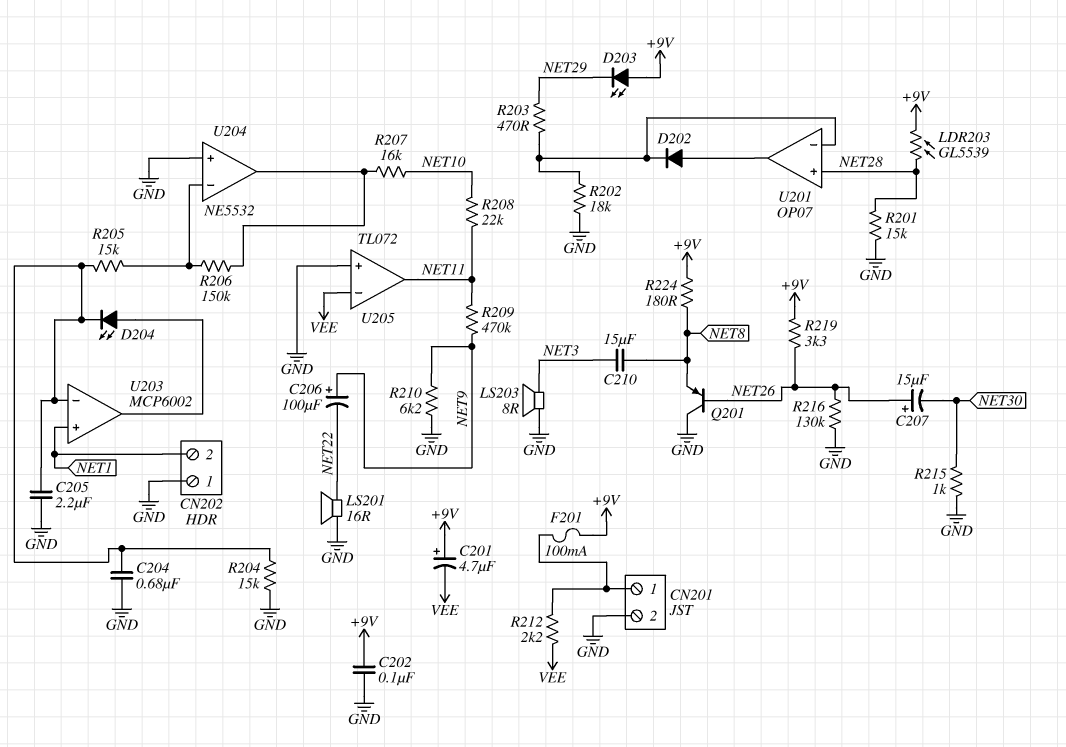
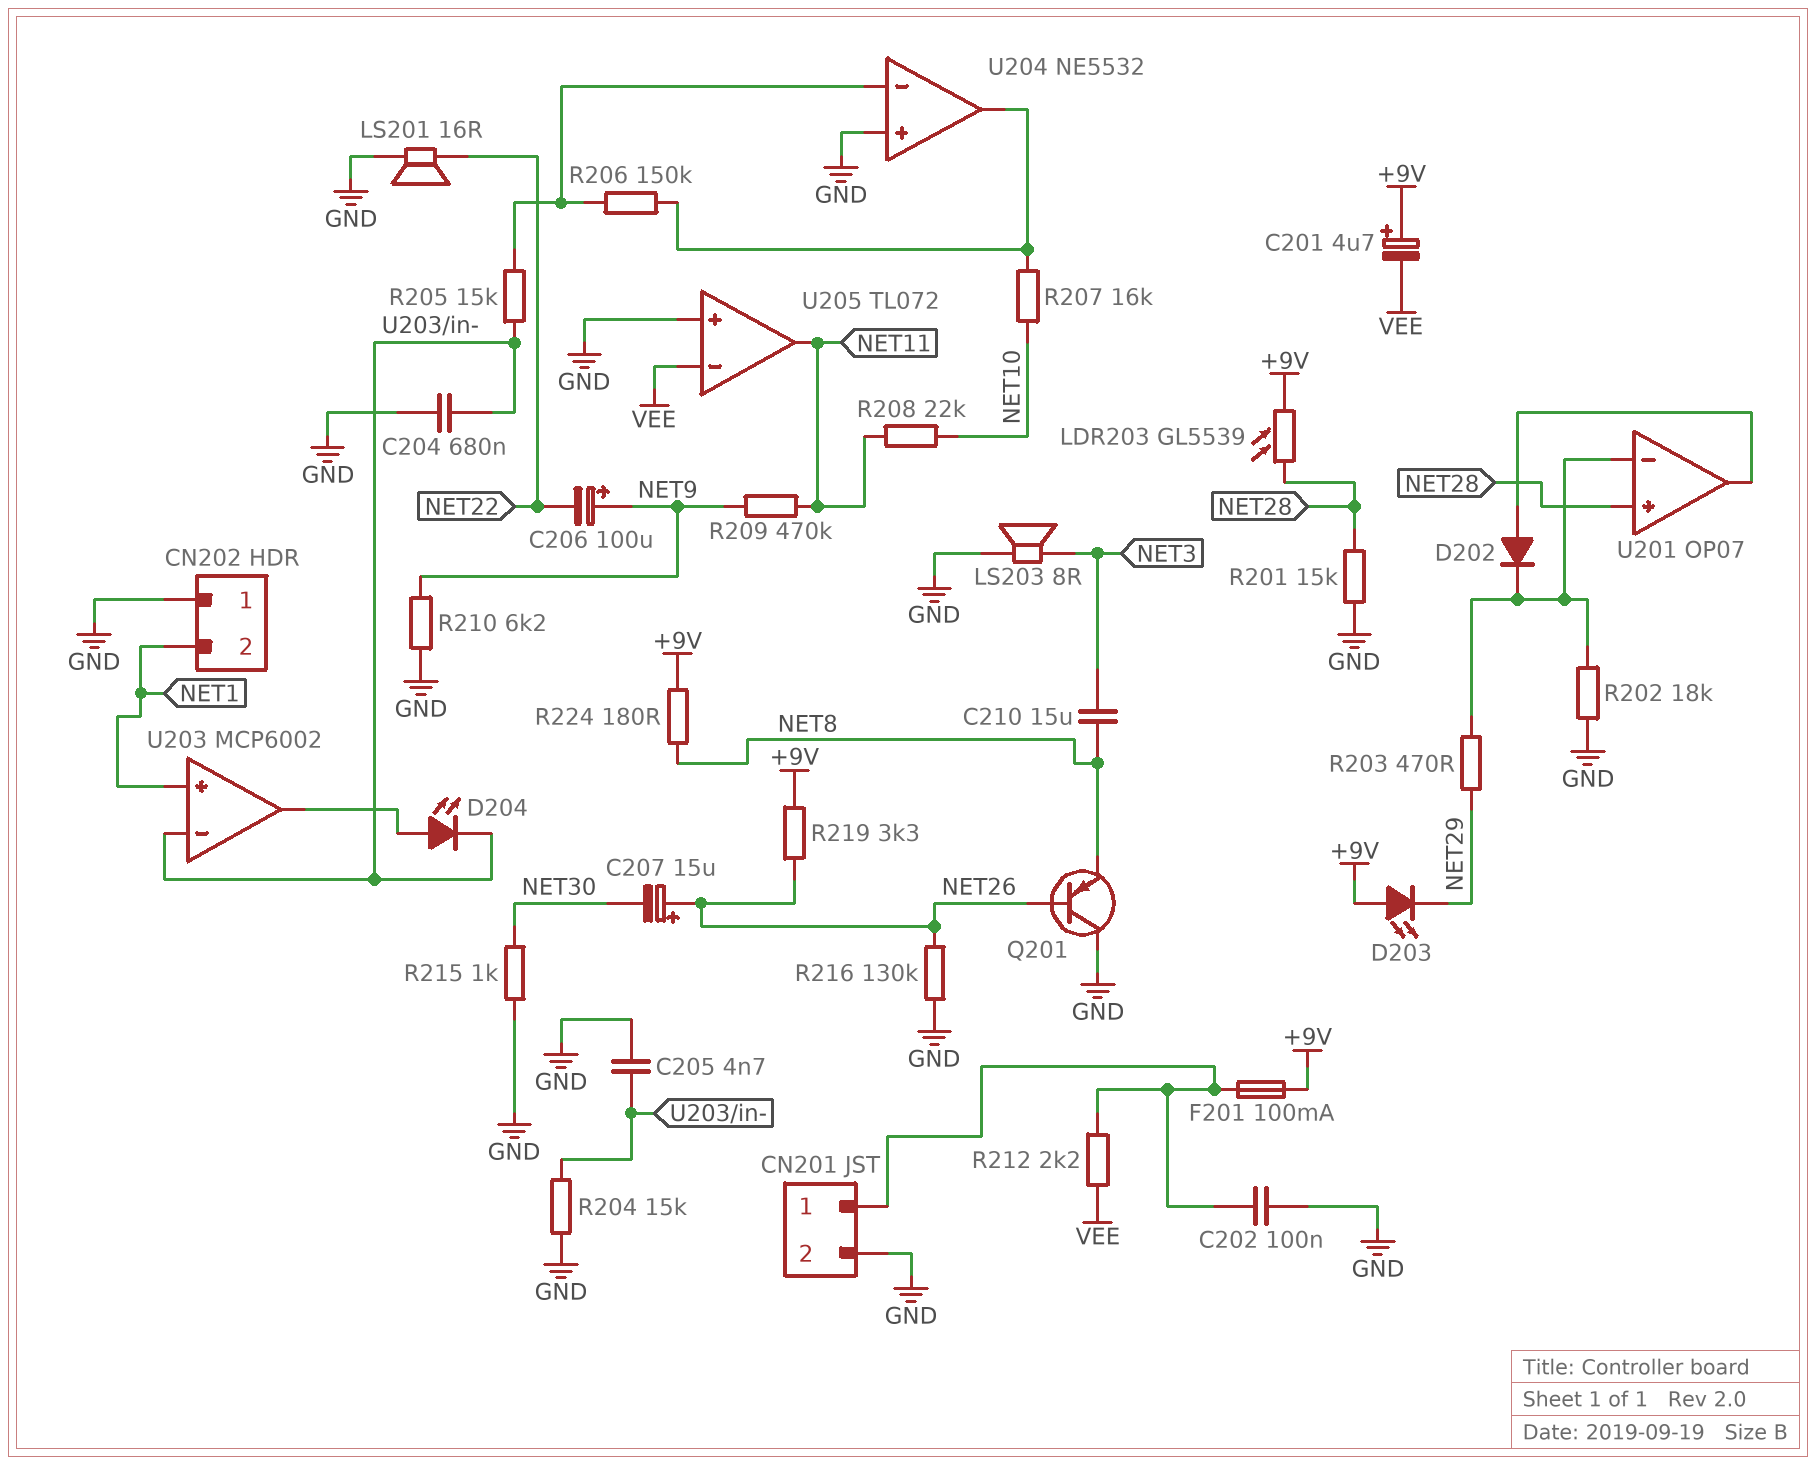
C202: 100nF (+9V, GND) -> 100nF (CN201/1, GND)
C205: 2.2uF (GND, U203/in-) -> 4.7nF (GND, U203/in-)

